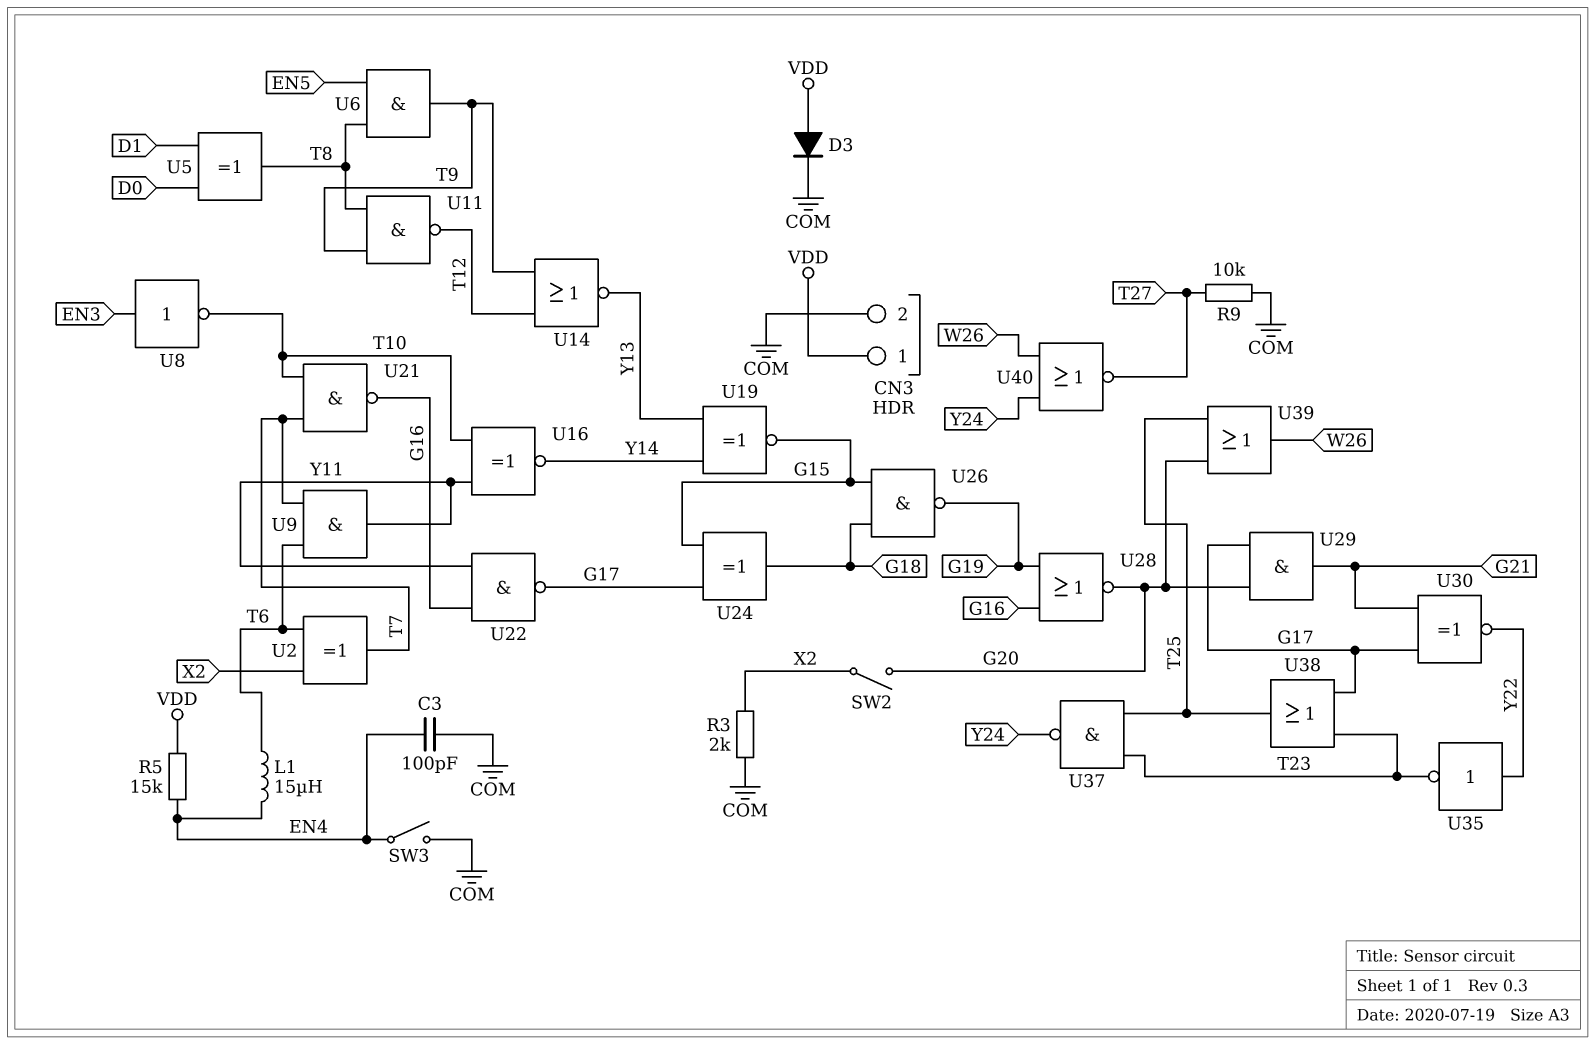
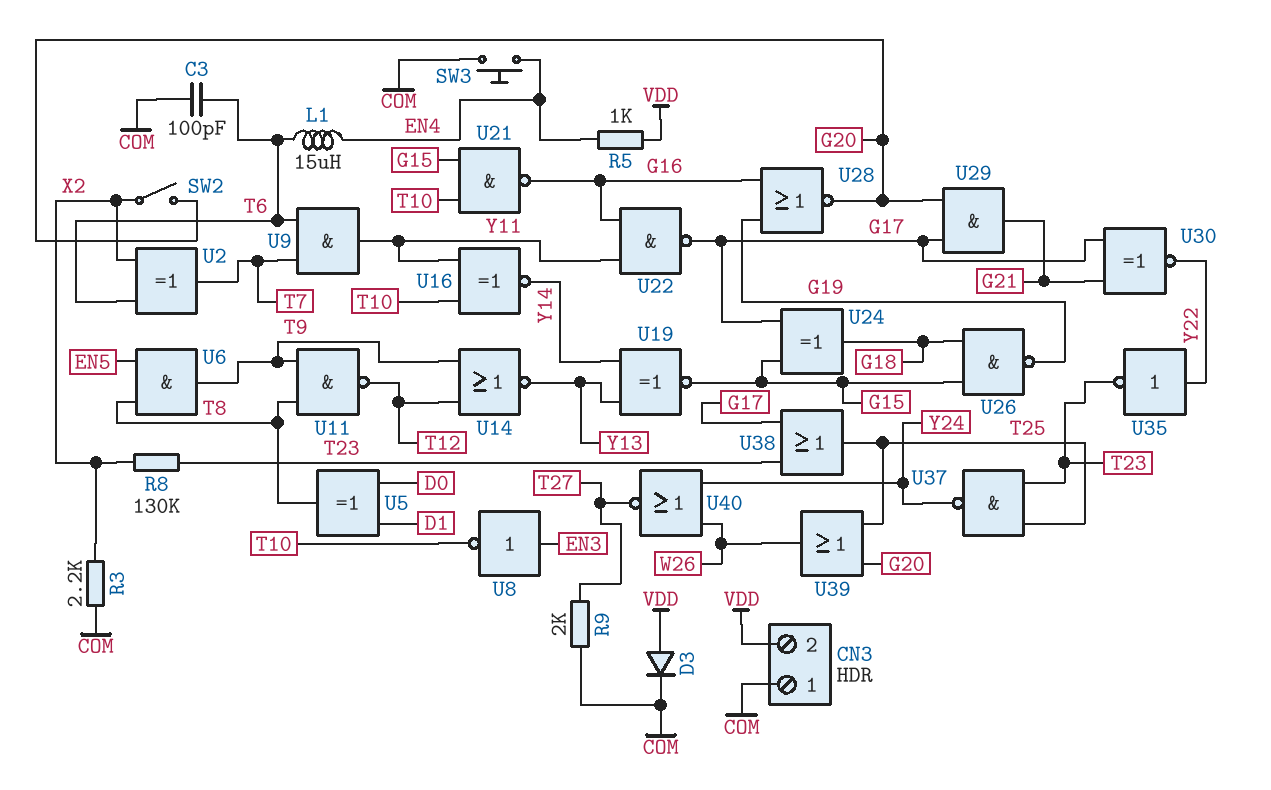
C3: 100pF (COM, EN4) -> 100pF (COM, T6)
CN3 pin 1: VDD -> COM
CN3 pin 2: COM -> VDD
R3: 2k (COM, X2) -> 2.2k (COM, X2)
R5: 15k (EN4, VDD) -> 1k (EN4, VDD)
R8: none -> 130k (T23, X2)
R9: 10k (COM, T27) -> 2k (COM, T27)
SW3: switch (COM, EN4) -> button (COM, EN4)
U21: NAND (in T7, in T10, out G16) -> NAND (in G15, in T10, out G16)

